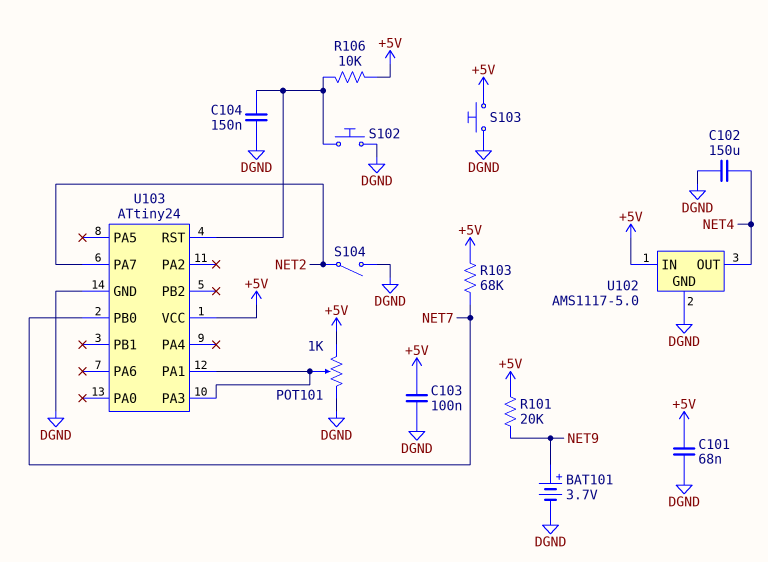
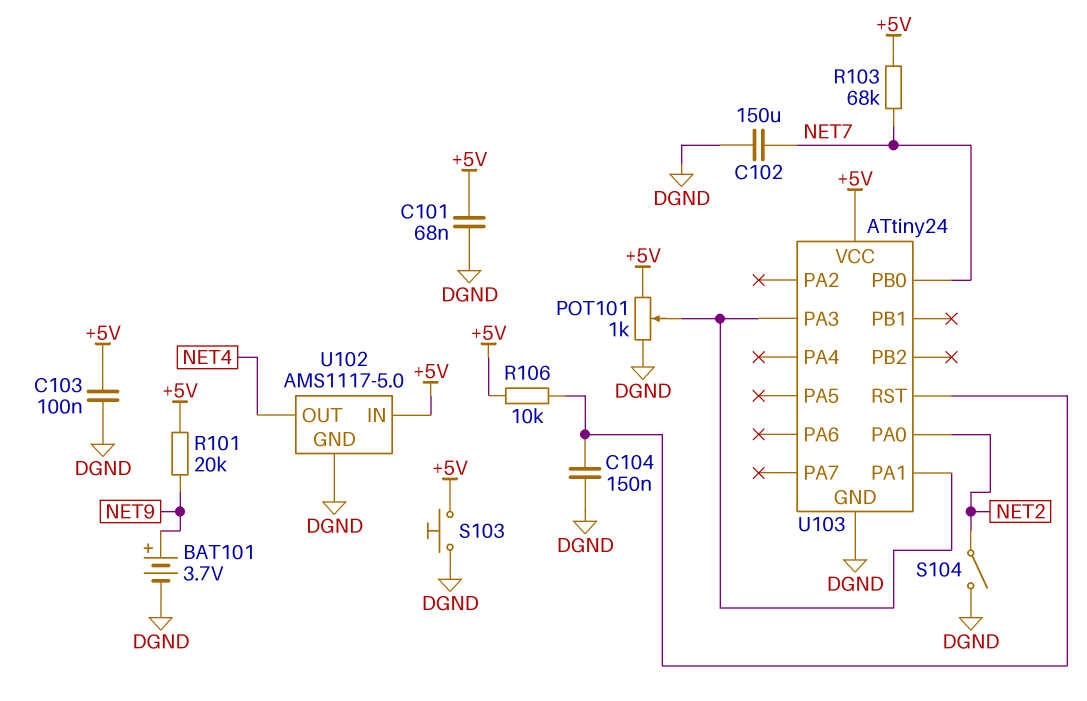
C102: 150uF (DGND, NET4) -> 150uF (DGND, NET7)
S102: button (DGND, U103/RST) -> none
U103 pin PA0: none -> NET2
U103 pin PA7: NET2 -> none

